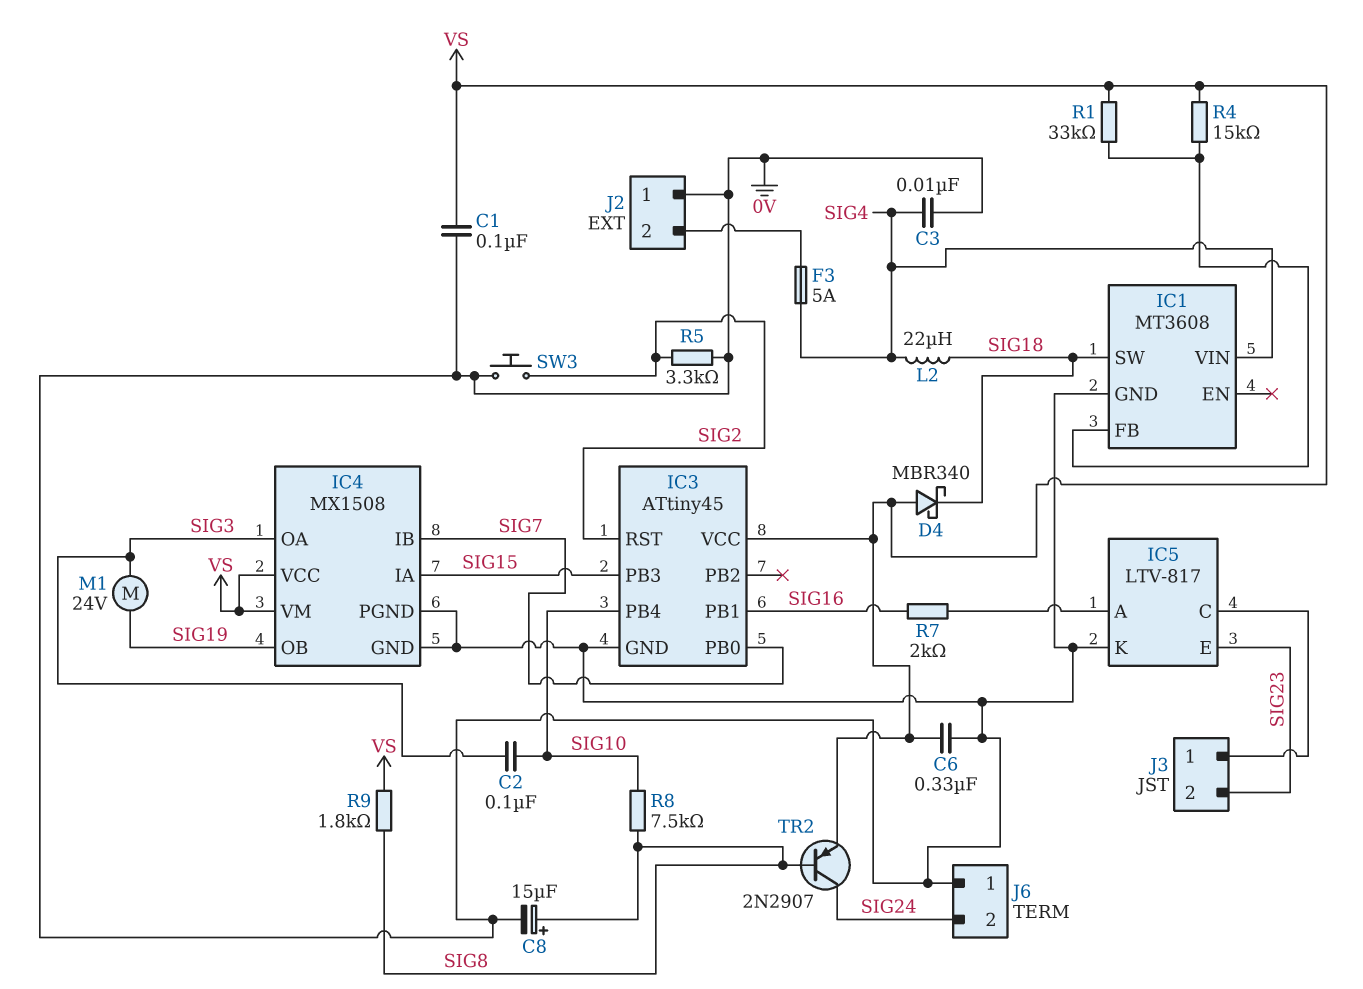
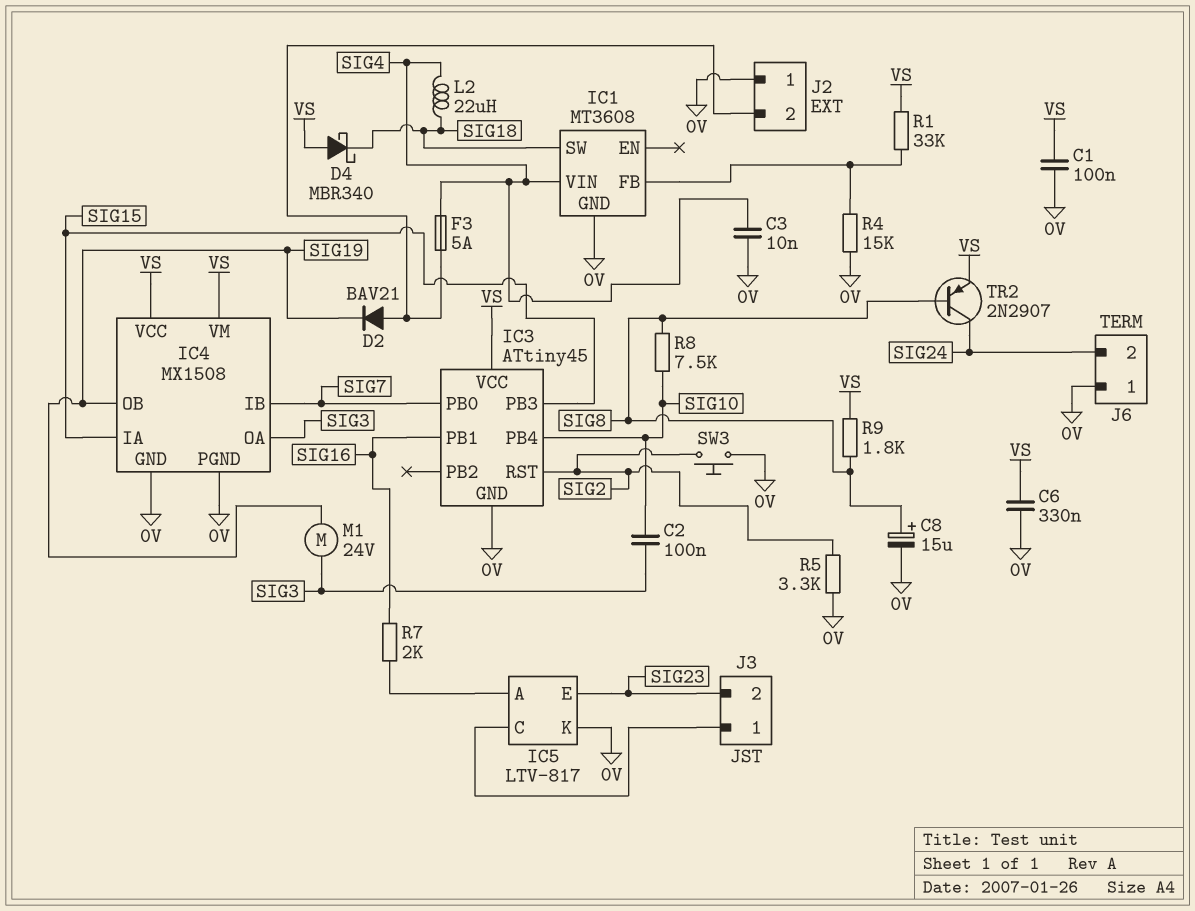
D2: none -> diode BAV21 (A J2/2, K SIG19)
R4: 15k (IC1/FB, VS) -> 15k (0V, IC1/FB)

